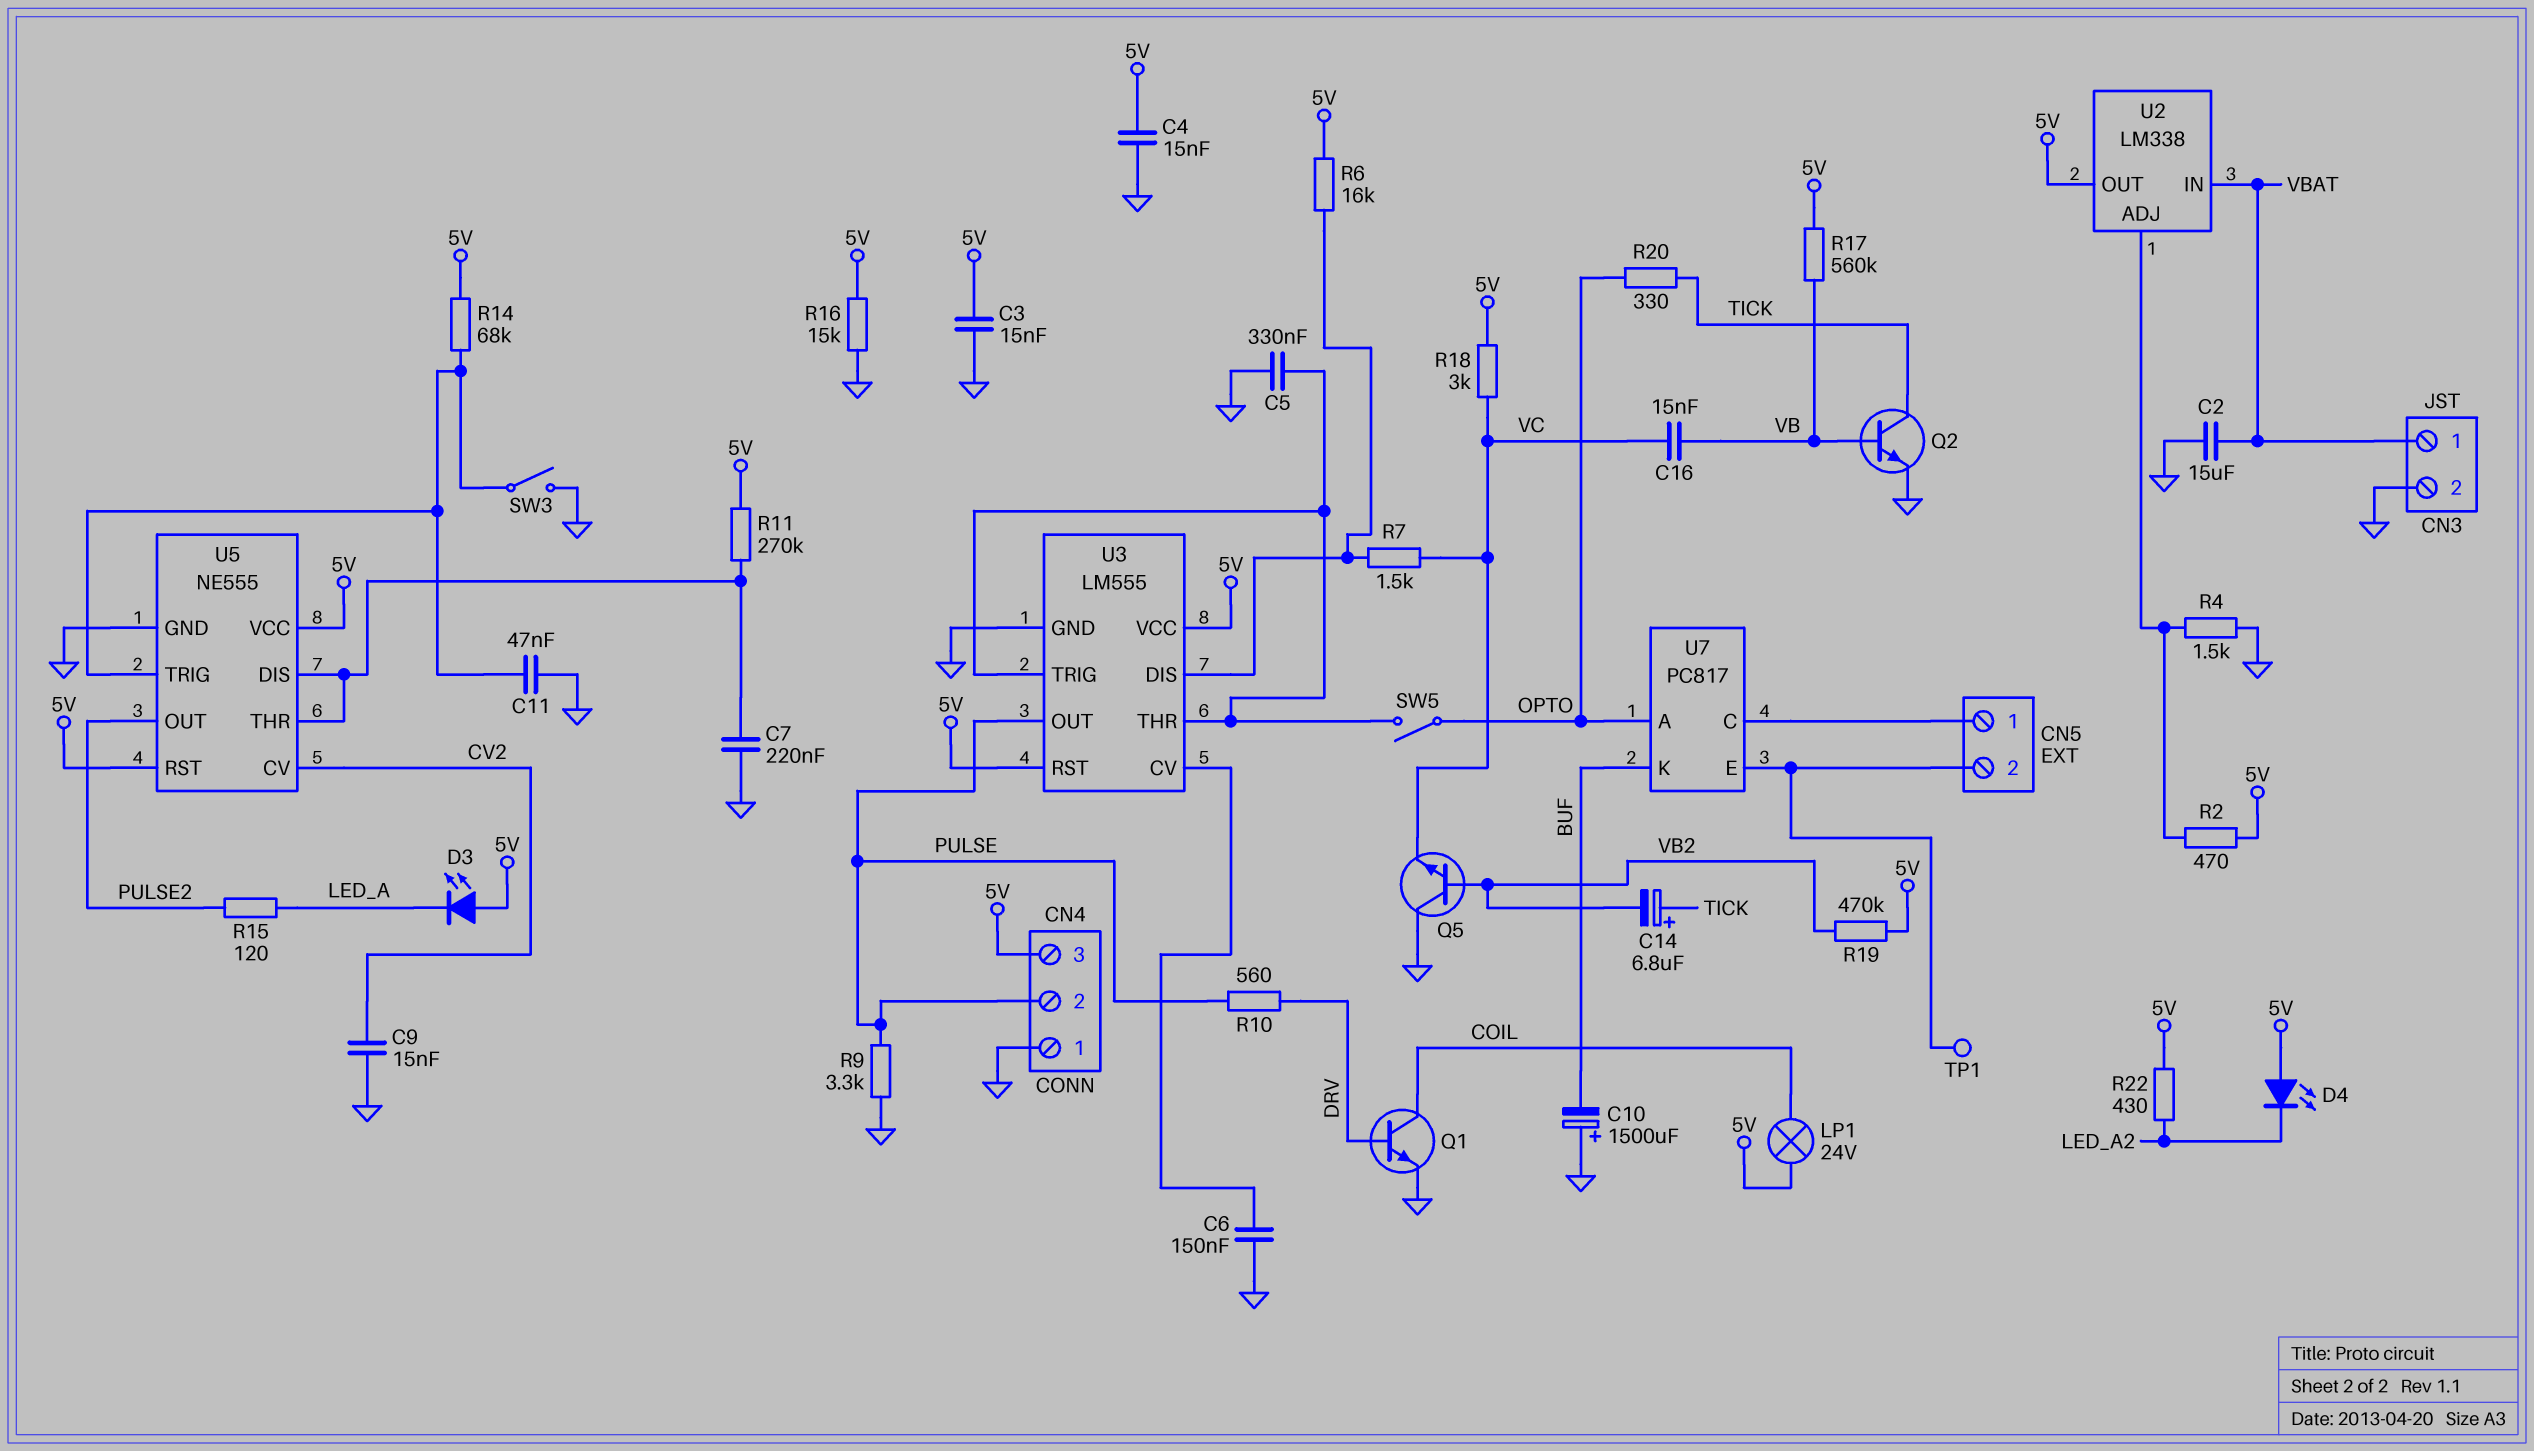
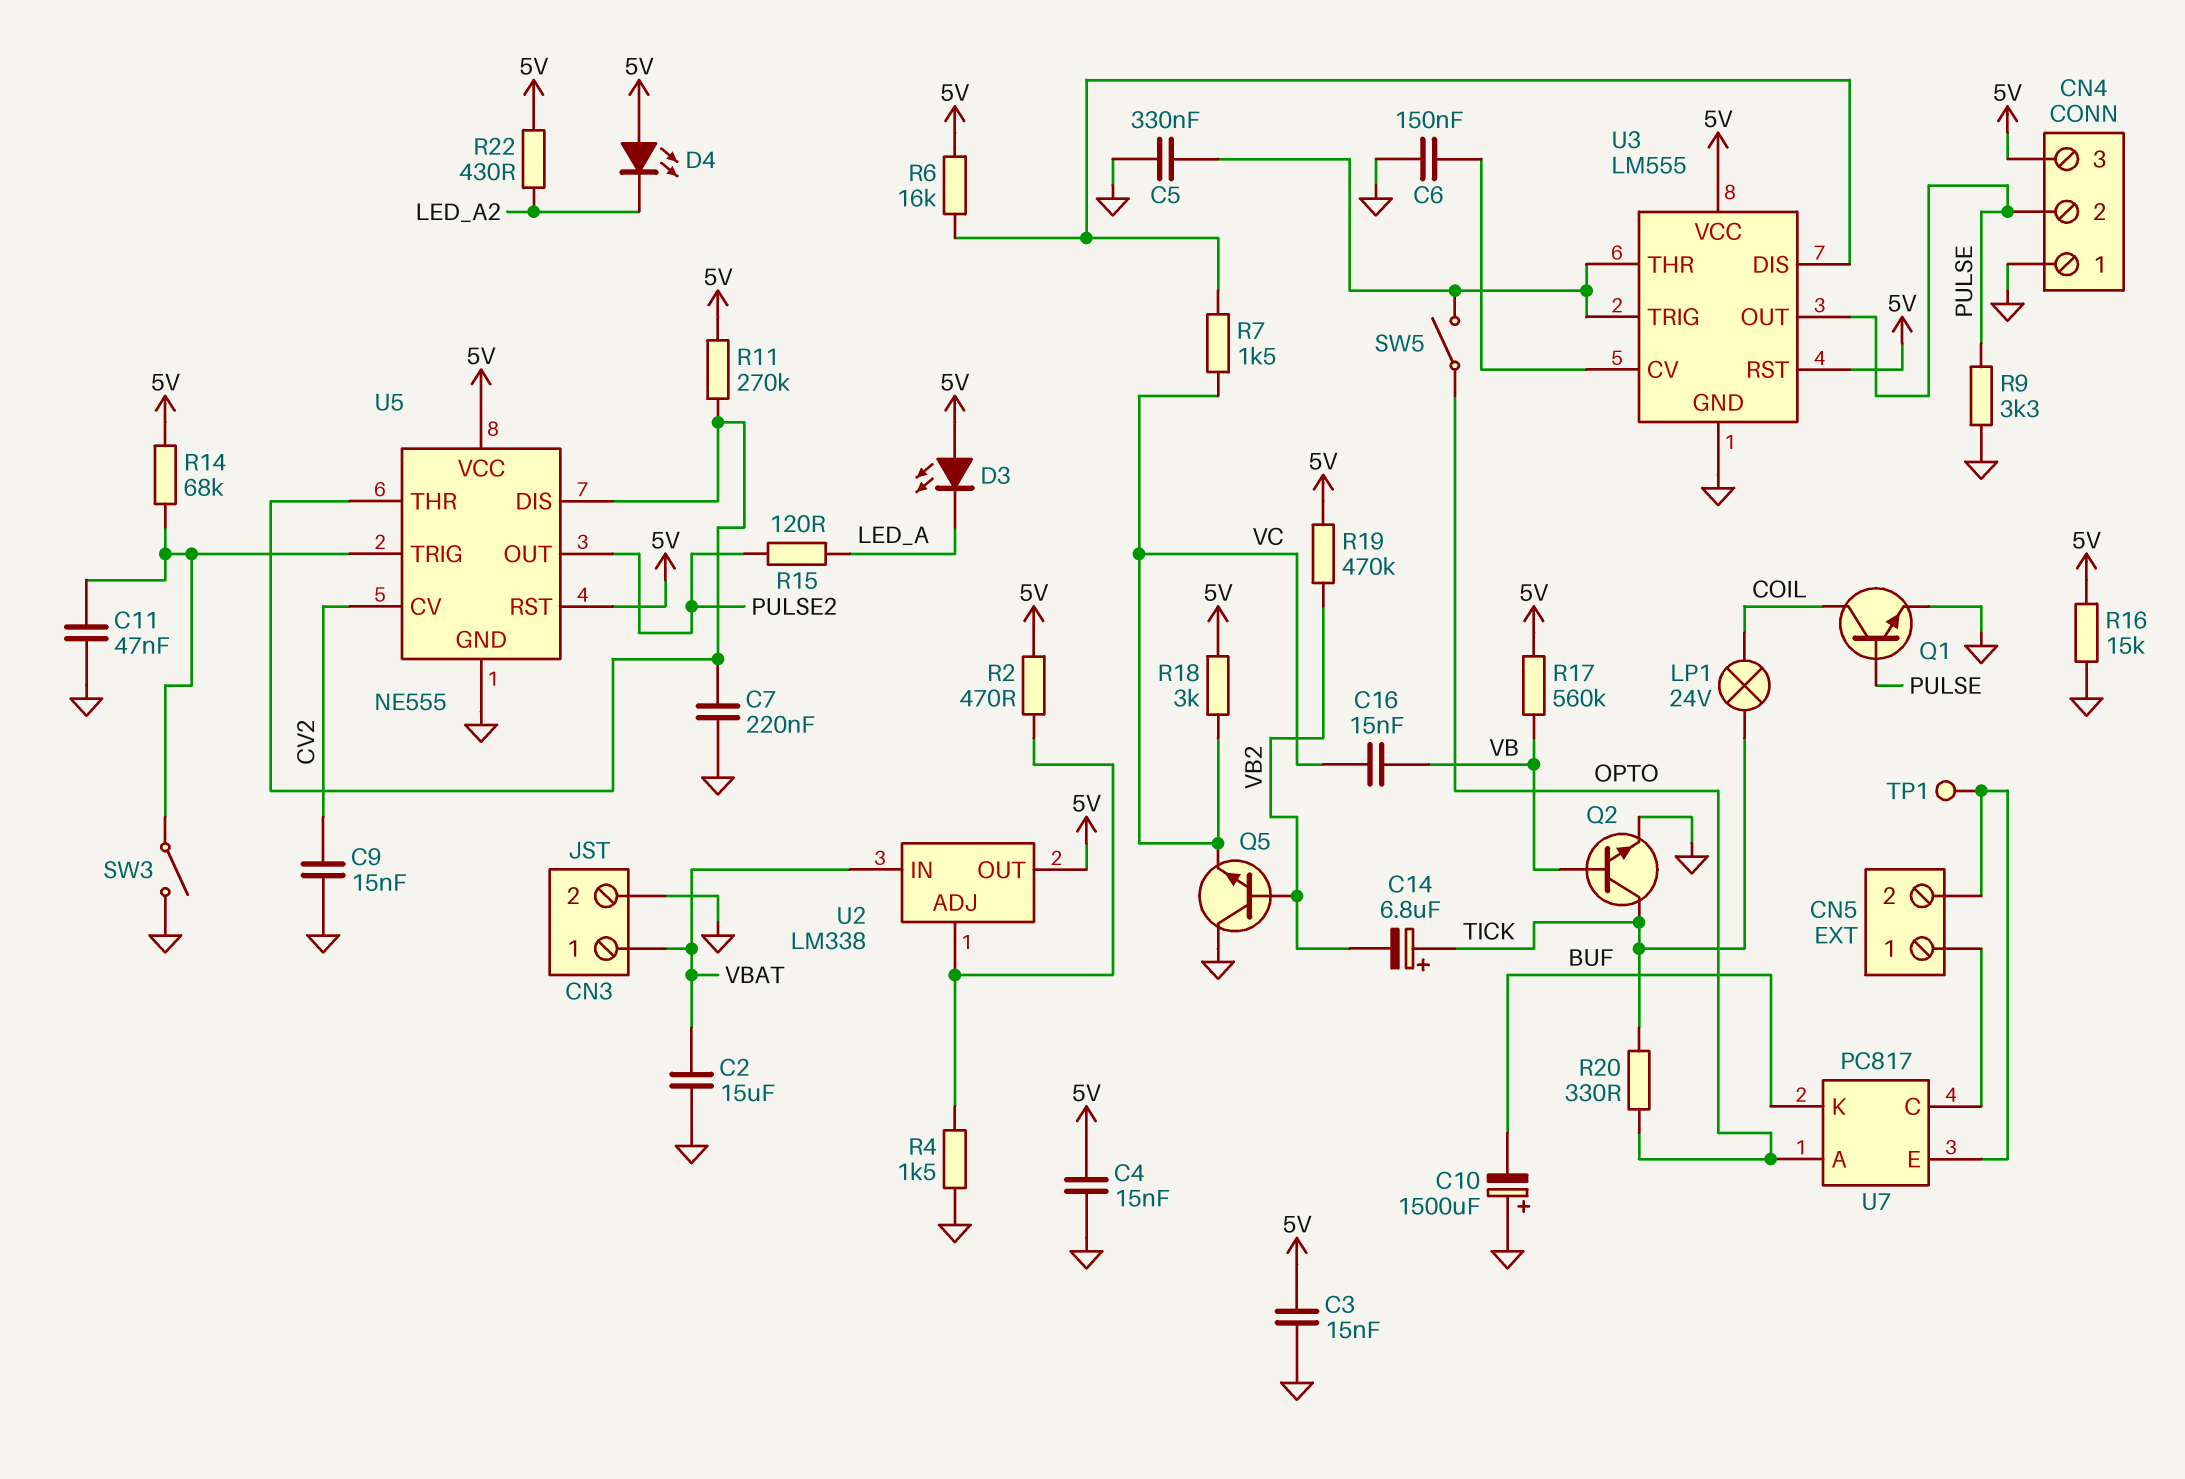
LP1: lamp 24V (5V, COIL) -> lamp 24V (COIL, TICK)
Q1: NPN (B DRV, C COIL, E GND) -> NPN (B PULSE, C COIL, E GND)
R10: 560 (DRV, PULSE) -> none

